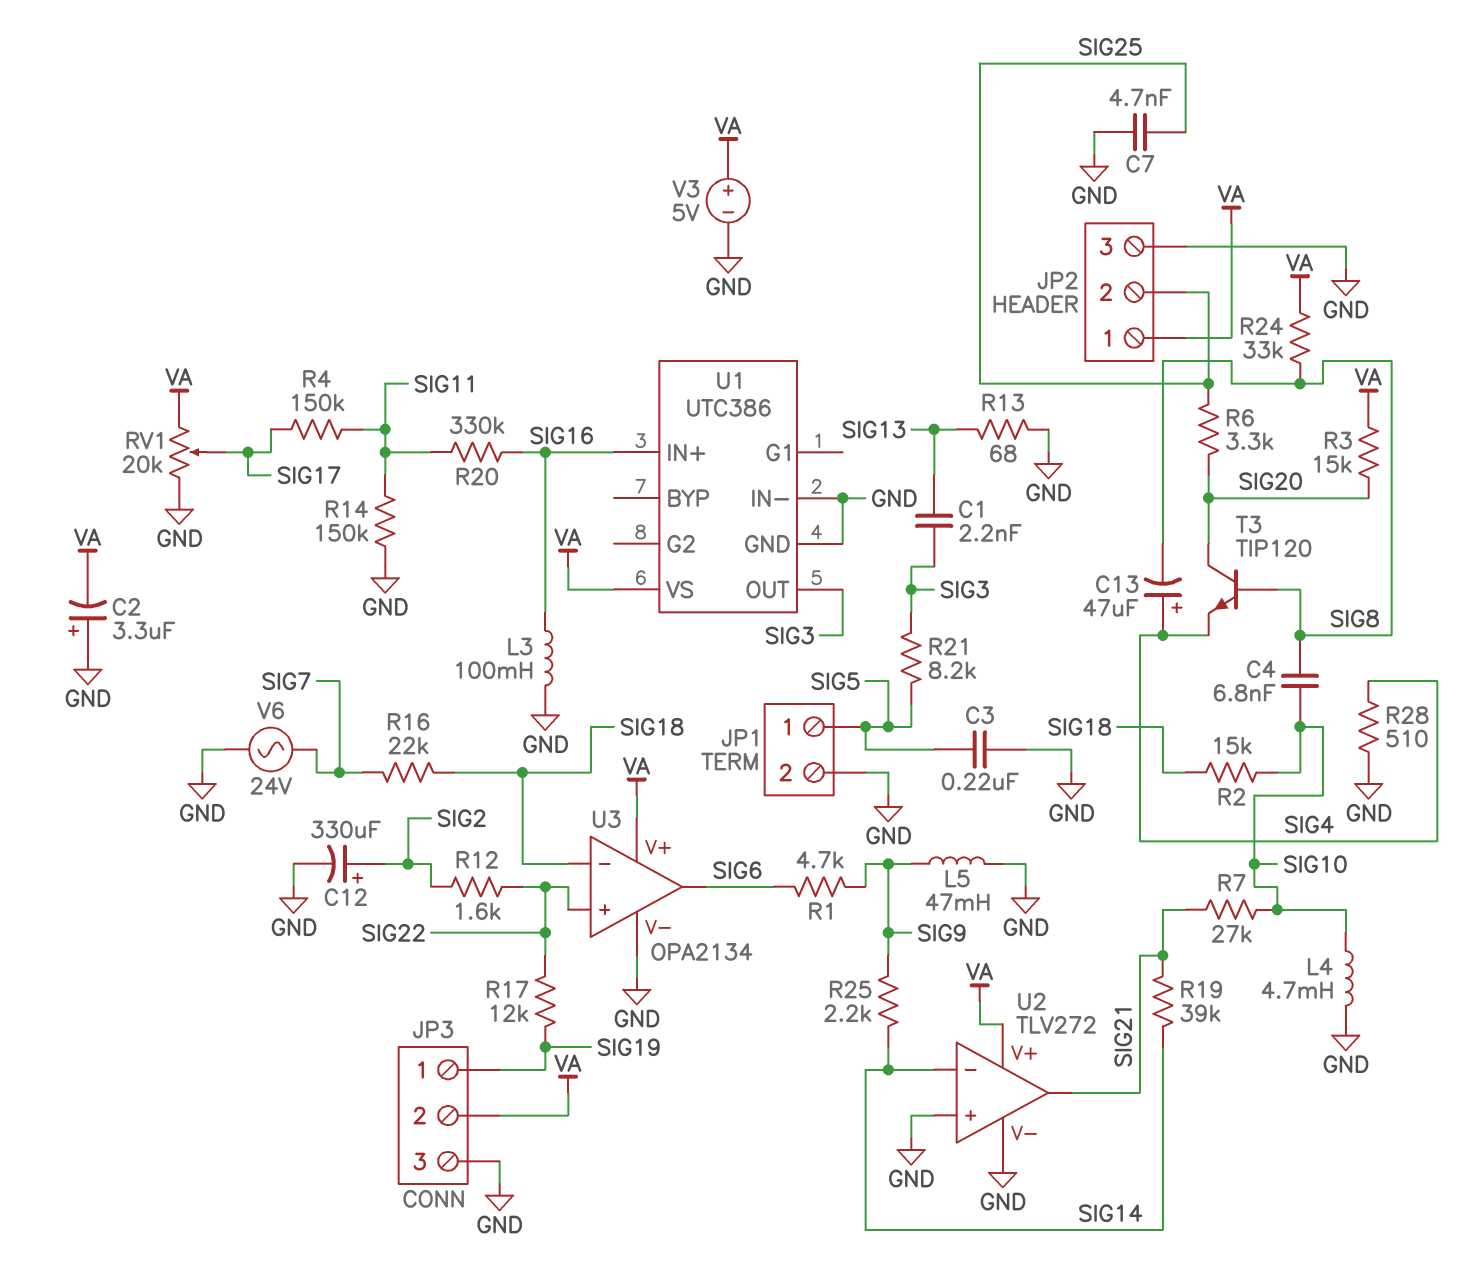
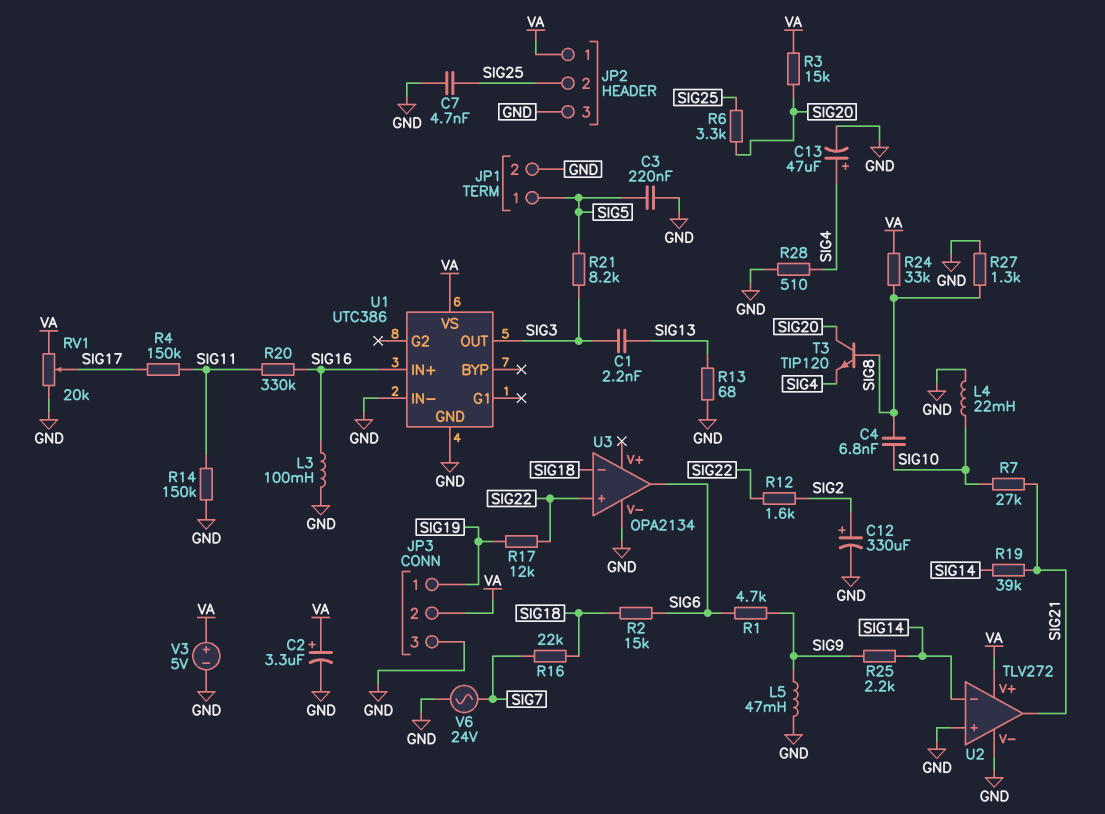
C2: 3.3uF (plus GND, minus VA) -> 3.3uF (plus VA, minus GND)
C13: 47uF (plus SIG4, minus SIG8) -> 47uF (plus SIG4, minus GND)
L4: 4.7mH (GND, SIG10) -> 22mH (GND, SIG10)
R2: 15k (SIG10, SIG18) -> 15k (SIG6, SIG18)
R27: none -> 1.3k (GND, SIG8)
U3 pin V+: VA -> none

